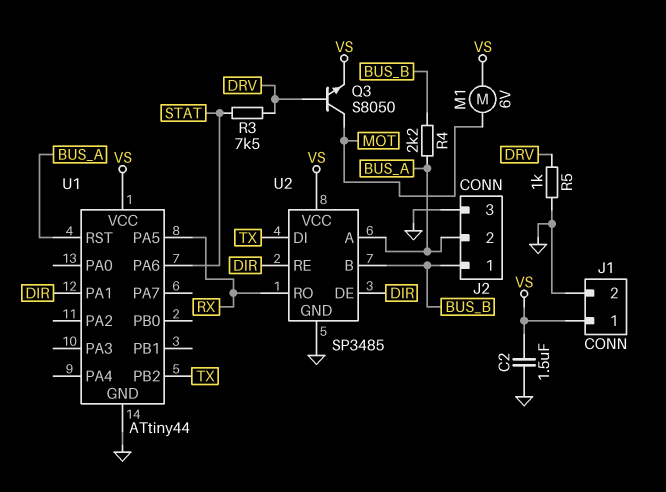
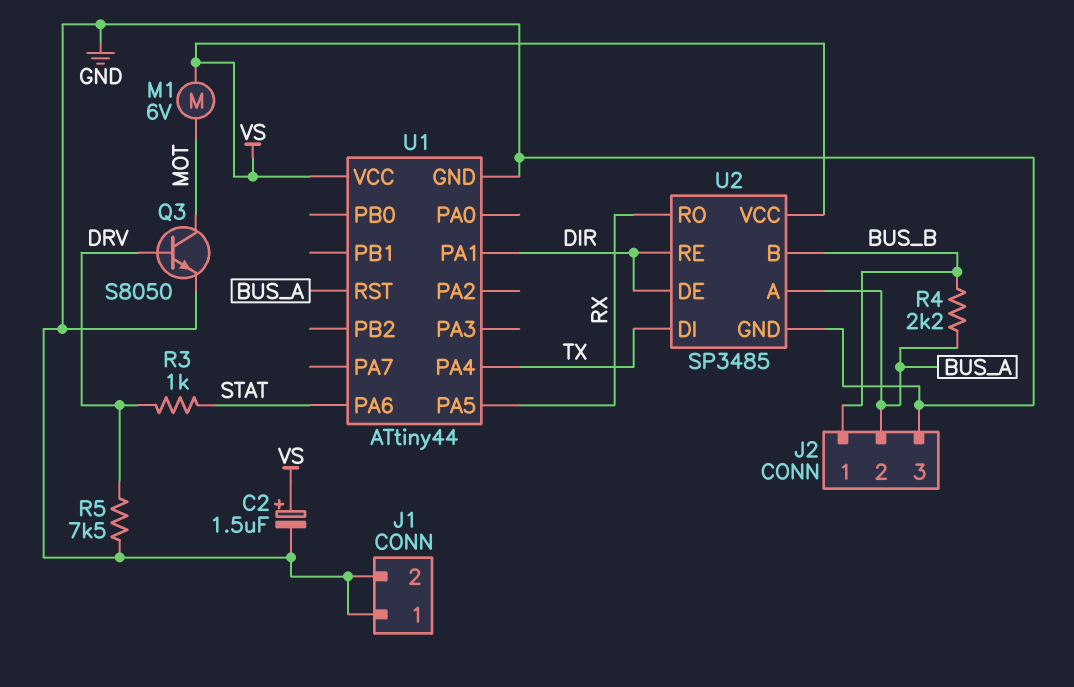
C2: 1.5uF (GND, VS) -> 1.5uF (plus VS, minus GND)
J1 pin 1: VS -> GND
Q3: NPN S8050 (B DRV, C MOT, E VS) -> NPN S8050 (B DRV, C MOT, E GND)
R3: 7.5k (DRV, STAT) -> 1k (DRV, STAT)
R5: 1k (DRV, GND) -> 7.5k (DRV, GND)
U1 pin PA4: none -> TX
U1 pin PB2: TX -> none

